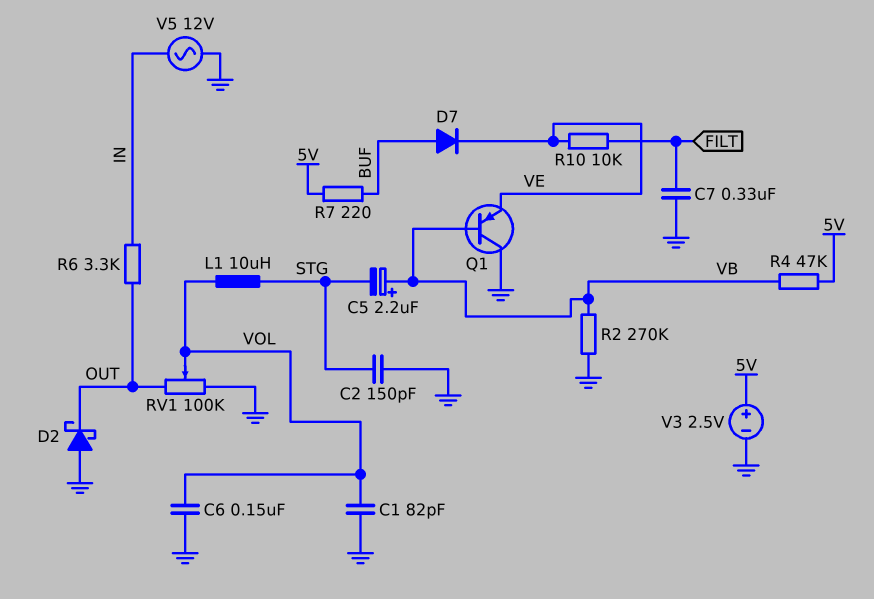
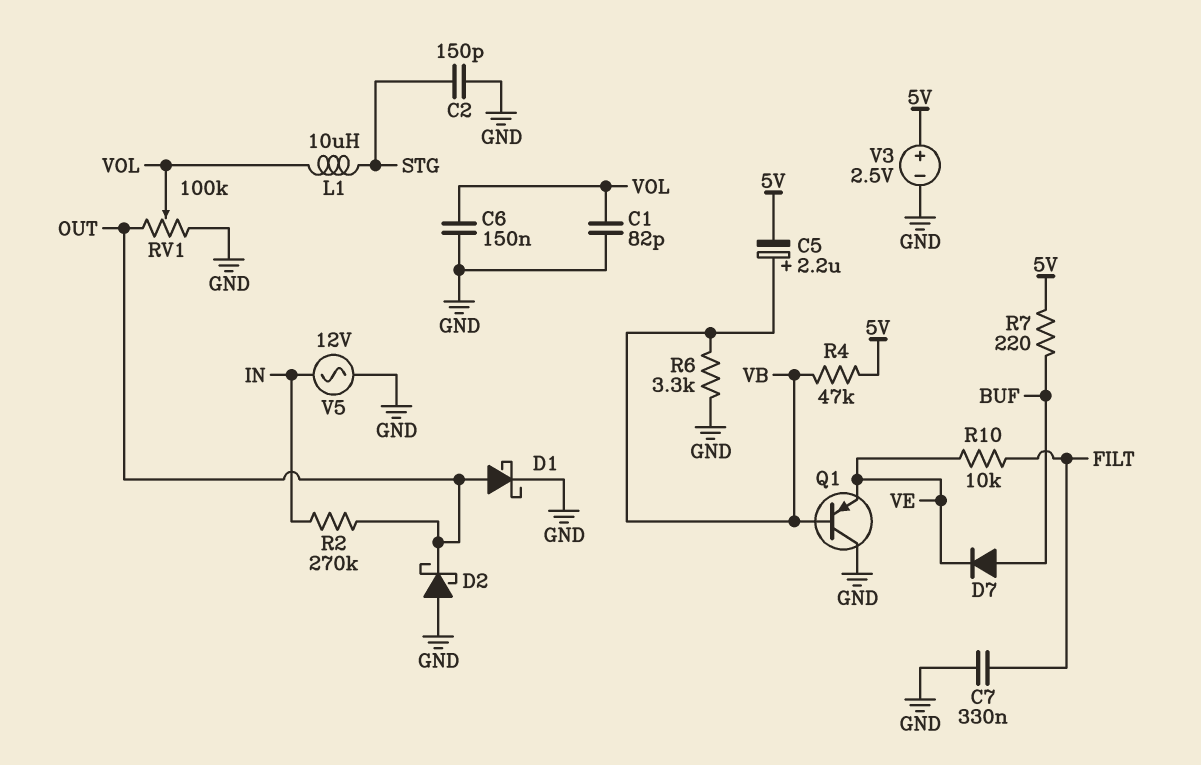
C5: 2.2uF (plus VB, minus STG) -> 2.2uF (plus VB, minus 5V)
D1: none -> schottky (A OUT, K GND)
R2: 270k (GND, VB) -> 270k (IN, OUT)
R6: 3.3k (IN, OUT) -> 3.3k (GND, VB)

